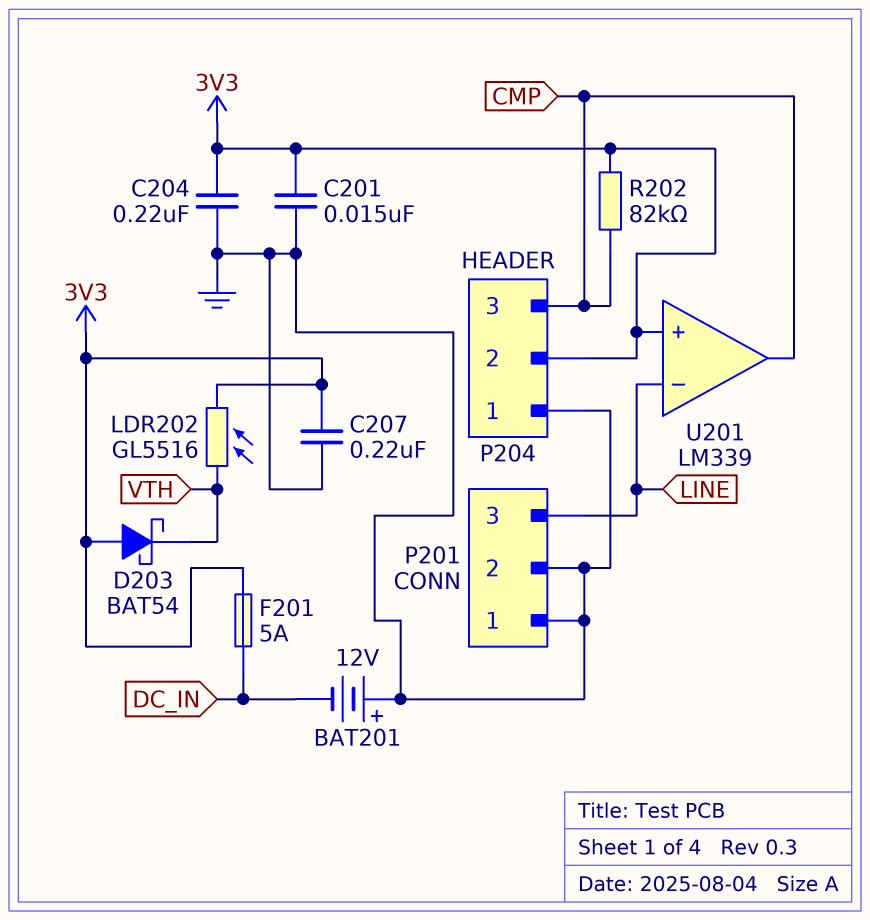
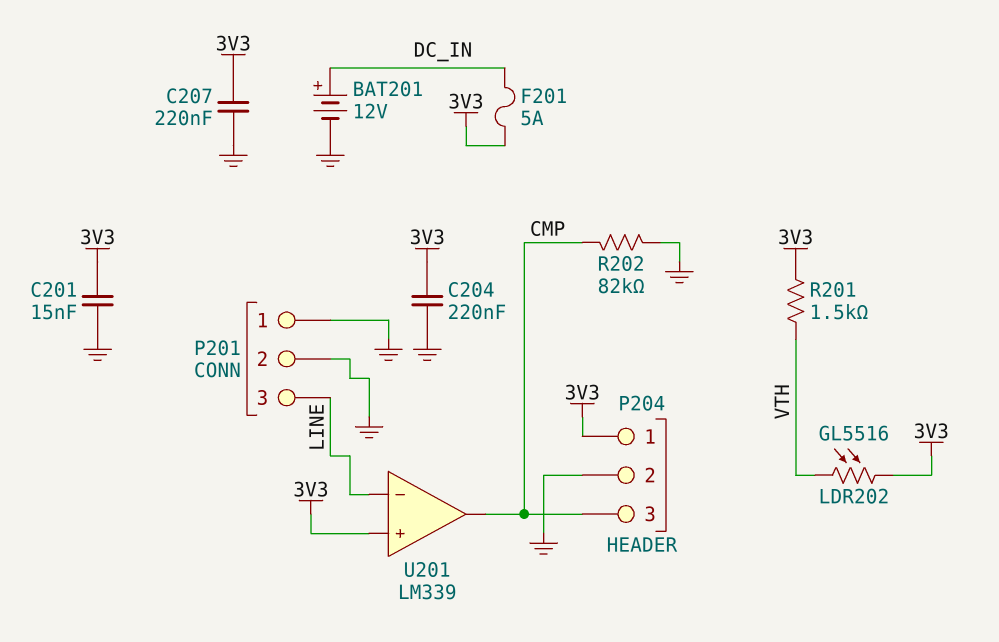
BAT201: 12V (plus GND, minus DC_IN) -> 12V (plus DC_IN, minus GND)
D203: schottky BAT54 (A 3V3, K VTH) -> none
P204 pin 1: GND -> 3V3
P204 pin 2: 3V3 -> GND
R201: none -> 1.5k (3V3, VTH)
R202: 82k (3V3, CMP) -> 82k (CMP, GND)

